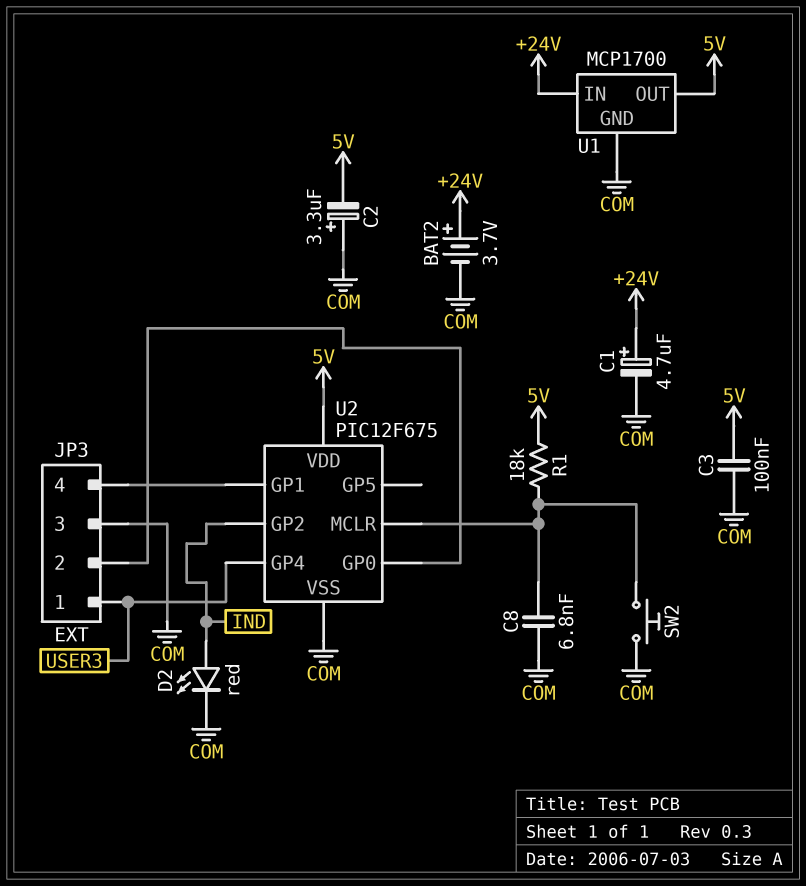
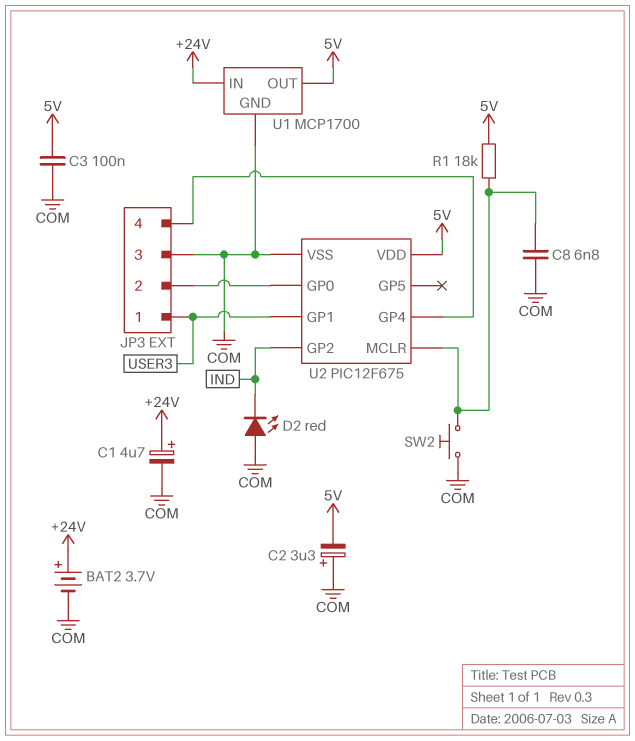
D2: LED red (A IND, K COM) -> LED red (A COM, K IND)
U2 pin GP1: JP3/4 -> USER3
U2 pin GP4: USER3 -> JP3/4

